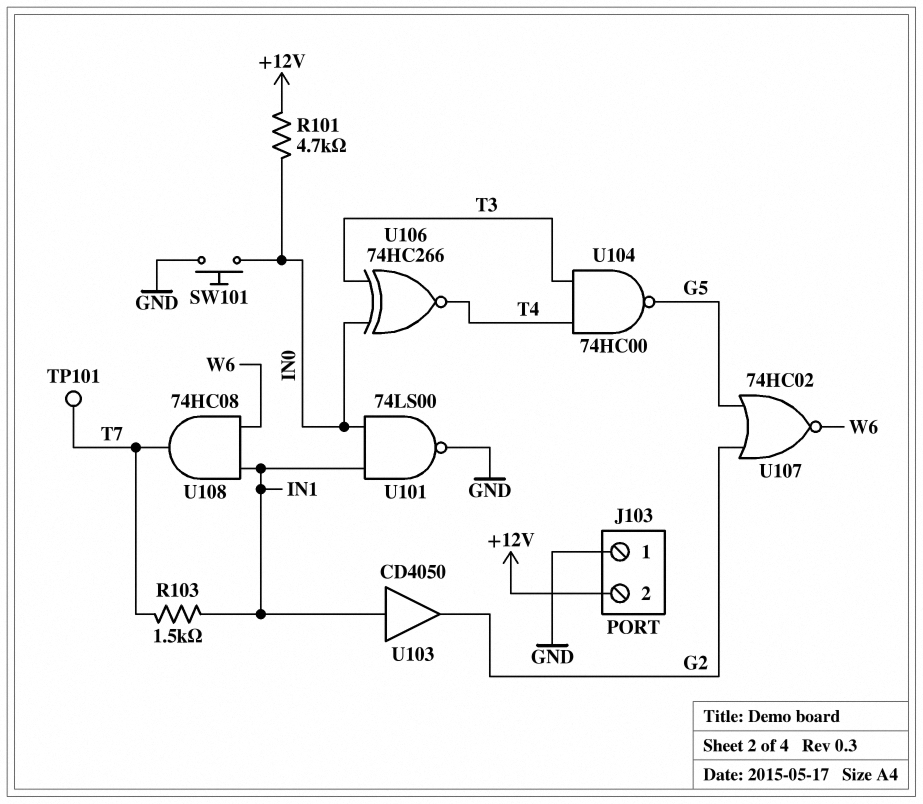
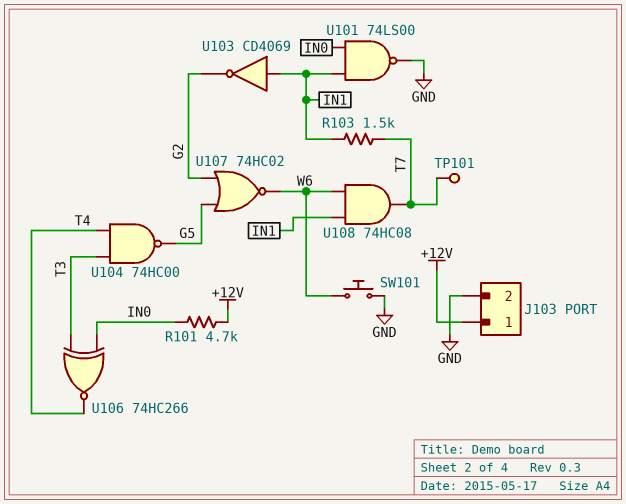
J103 pin 1: GND -> +12V
J103 pin 2: +12V -> GND
SW101: button (GND, IN0) -> button (GND, W6)
U103: buffer CD4050 (in IN1, out G2) -> NOT CD4069 (in IN1, out G2)

